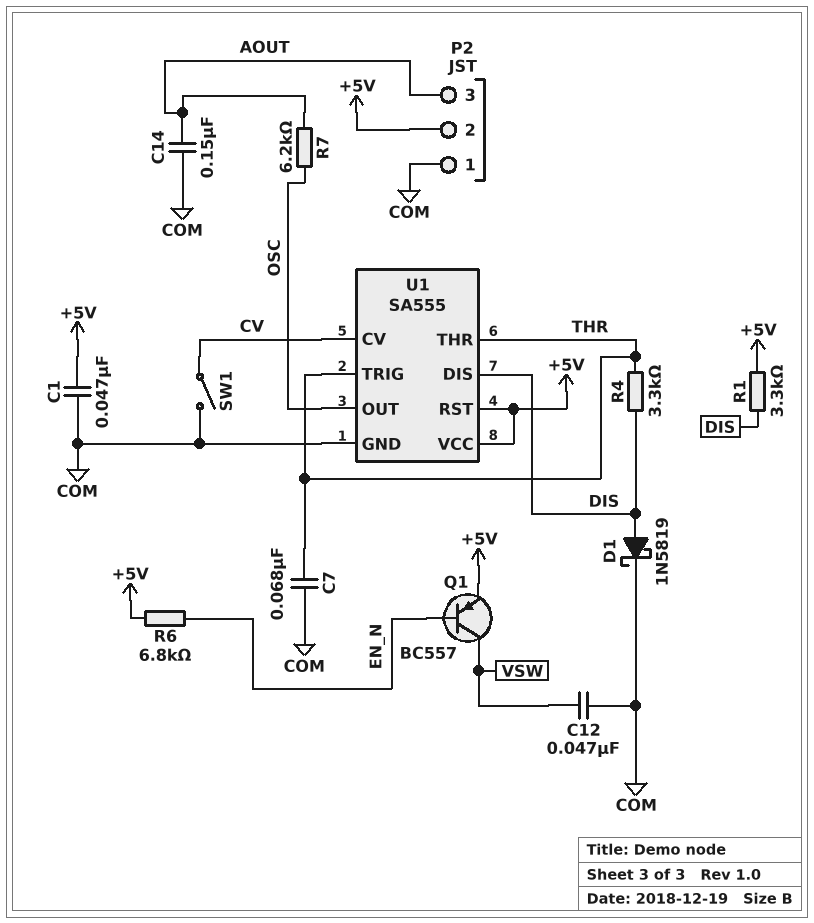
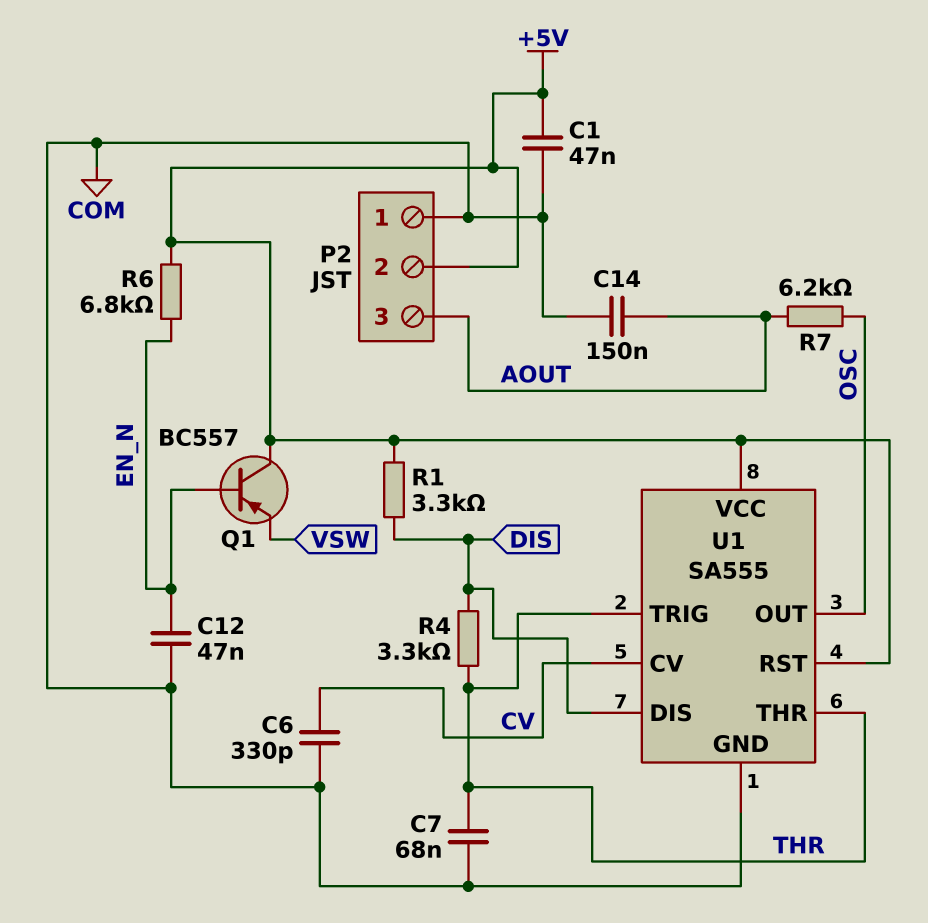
C6: none -> 330pF (COM, CV)
C12: 47nF (COM, VSW) -> 47nF (COM, EN_N)
D1: schottky 1N5819 (A DIS, K COM) -> none
Q1: PNP BC557 (B EN_N, C VSW, E +5V) -> PNP BC557 (B EN_N, C +5V, E VSW)
SW1: switch (COM, CV) -> none

